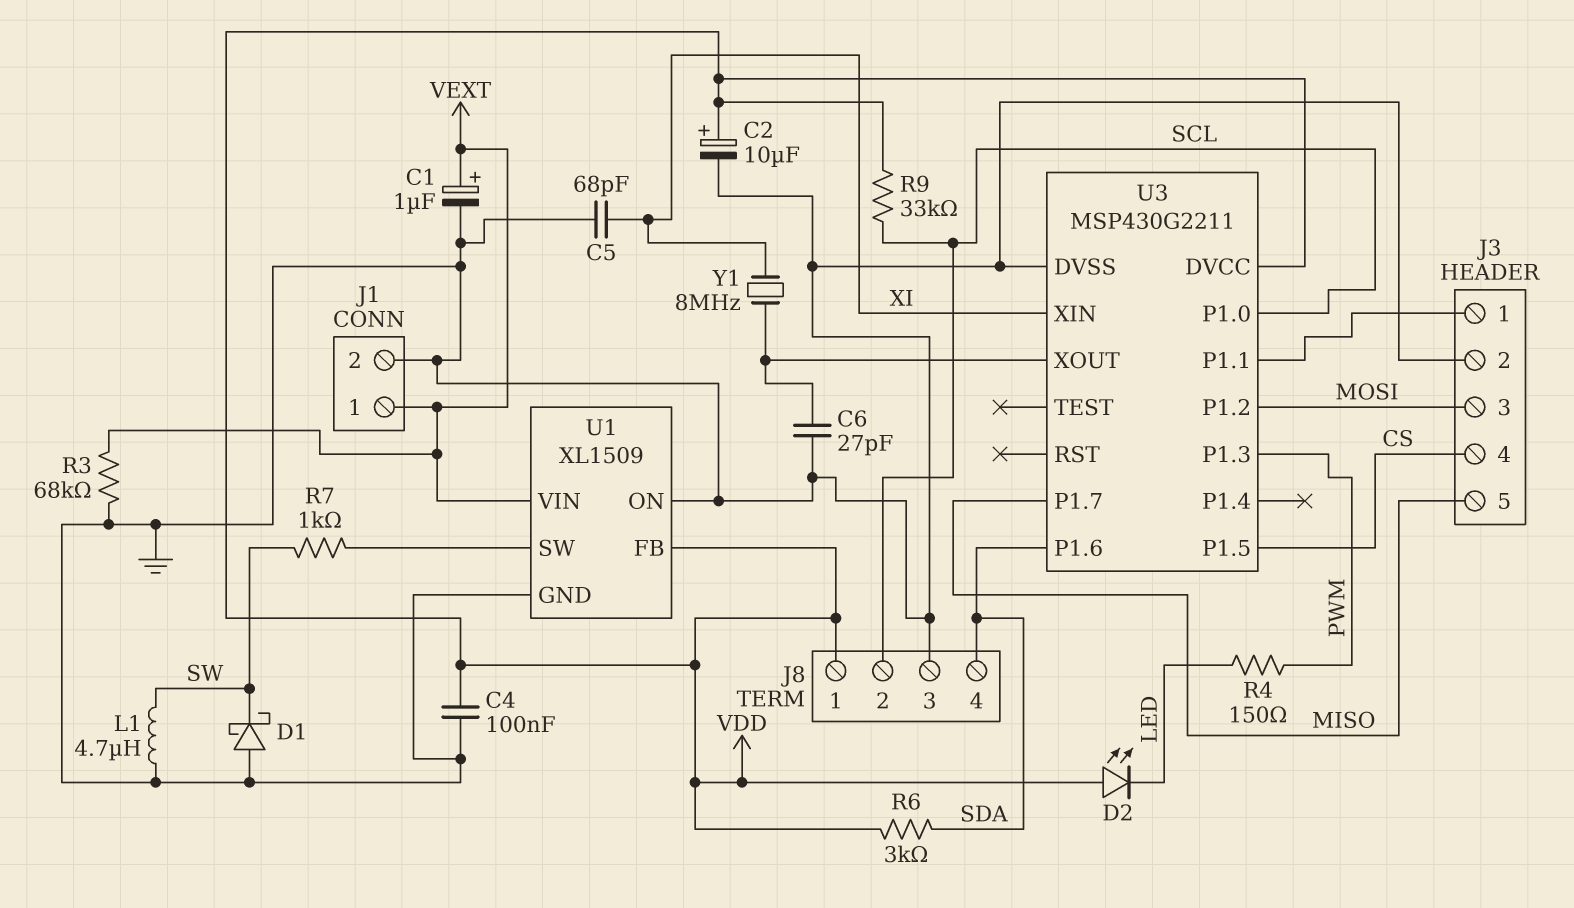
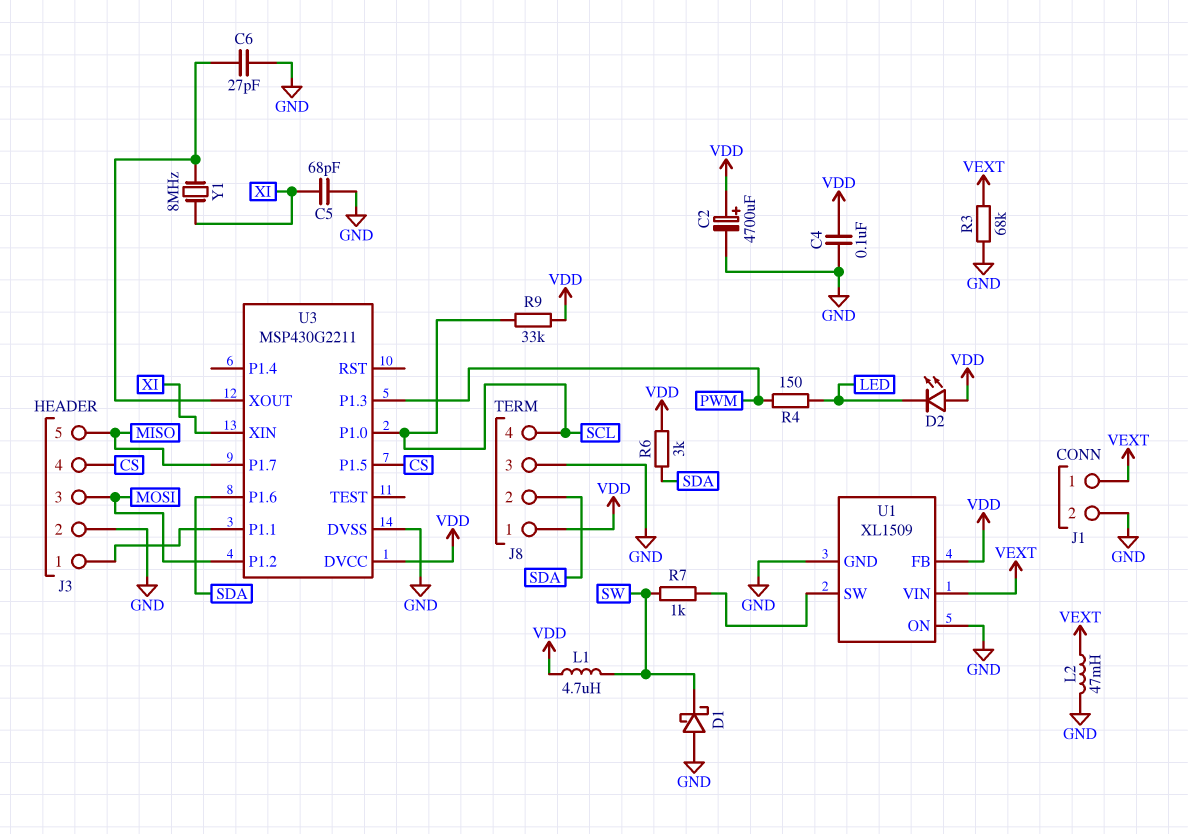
C1: 1uF (plus VEXT, minus GND) -> none
C2: 10uF (plus VDD, minus GND) -> 4700uF (plus VDD, minus GND)
J8 pin 2: SCL -> SDA
J8 pin 4: SDA -> SCL
L1: 4.7uH (GND, SW) -> 4.7uH (SW, VDD)
L2: none -> 47mH (GND, VEXT)

